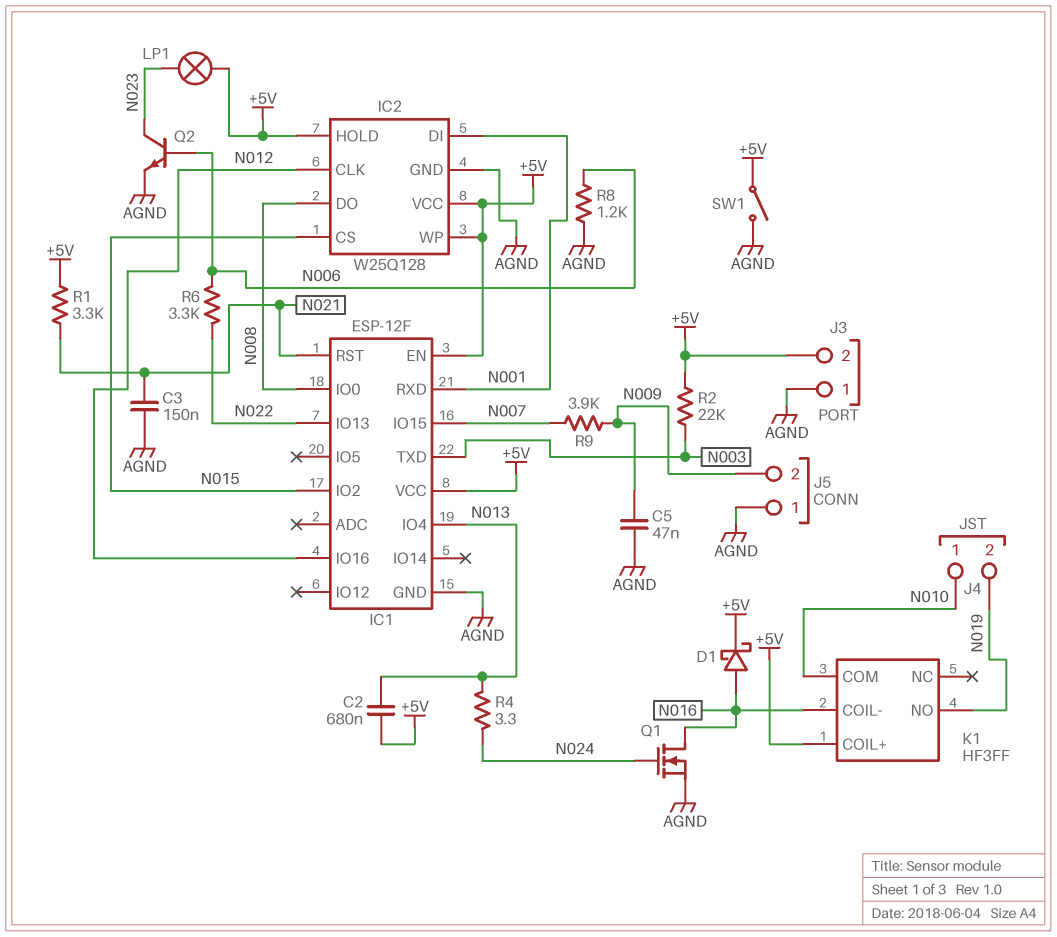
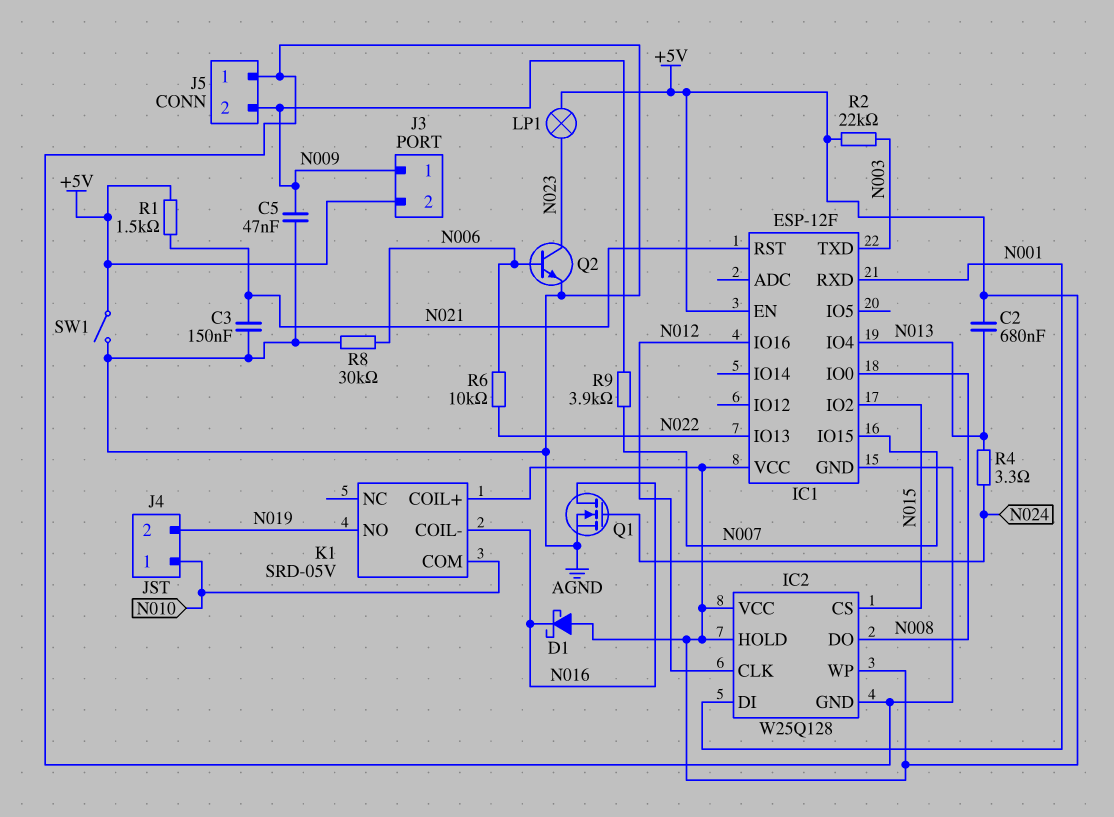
D1: schottky (A N016, K +5V) -> schottky (A +5V, K N016)
J3 pin 1: AGND -> N009
K1: HF3FF -> SRD-05V
R1: 3.3k (+5V, N021) -> 1.5k (+5V, N021)
R6: 3.3k (N006, N022) -> 10k (N006, N022)
R8: 1.2k (AGND, N006) -> 30k (AGND, N006)

